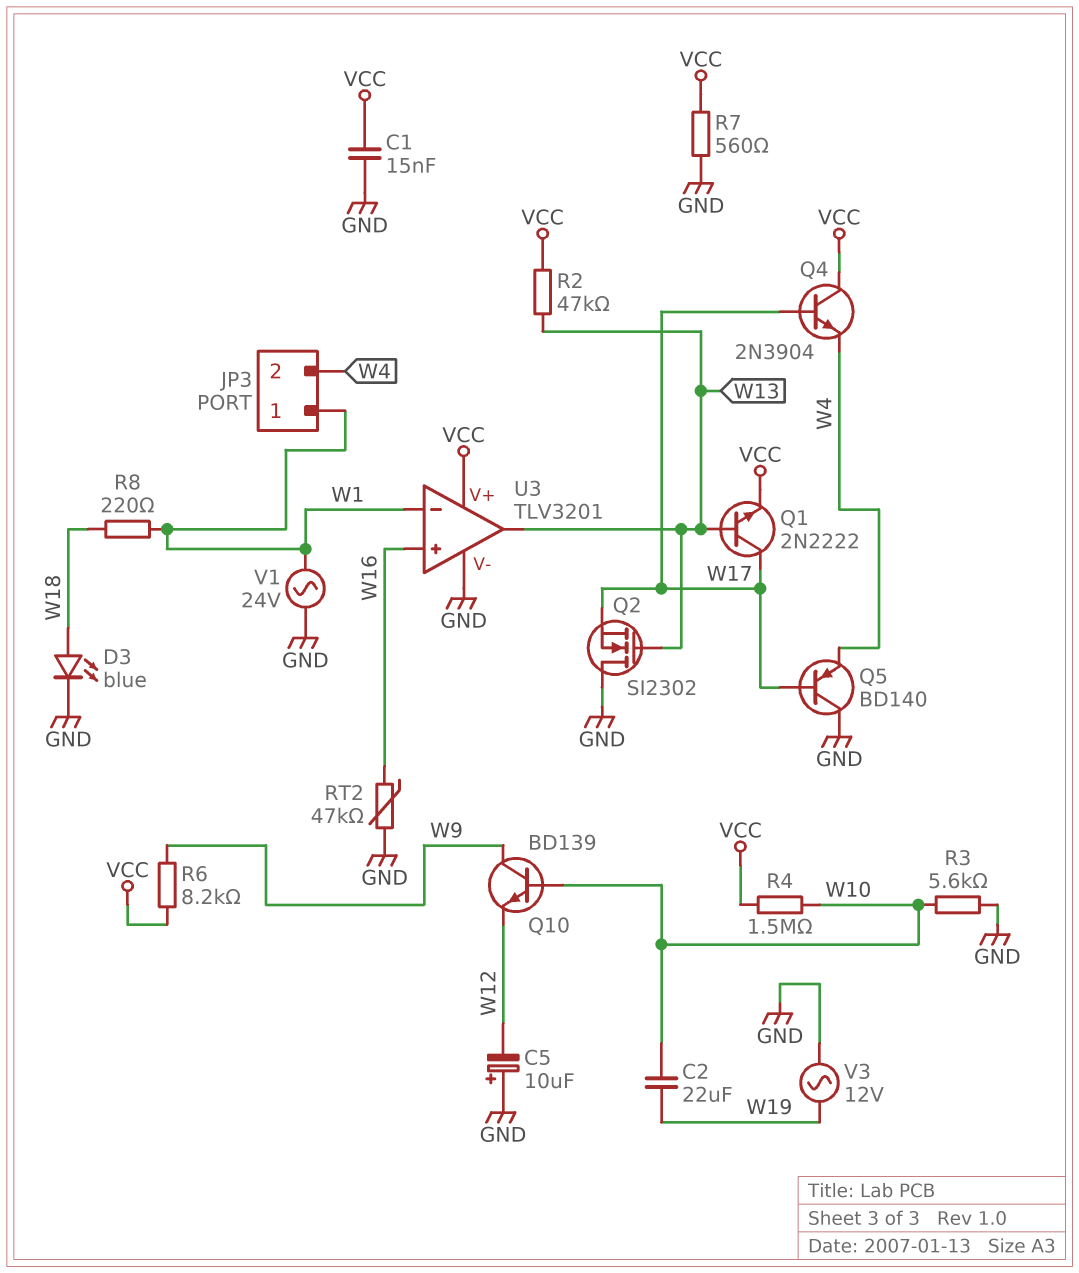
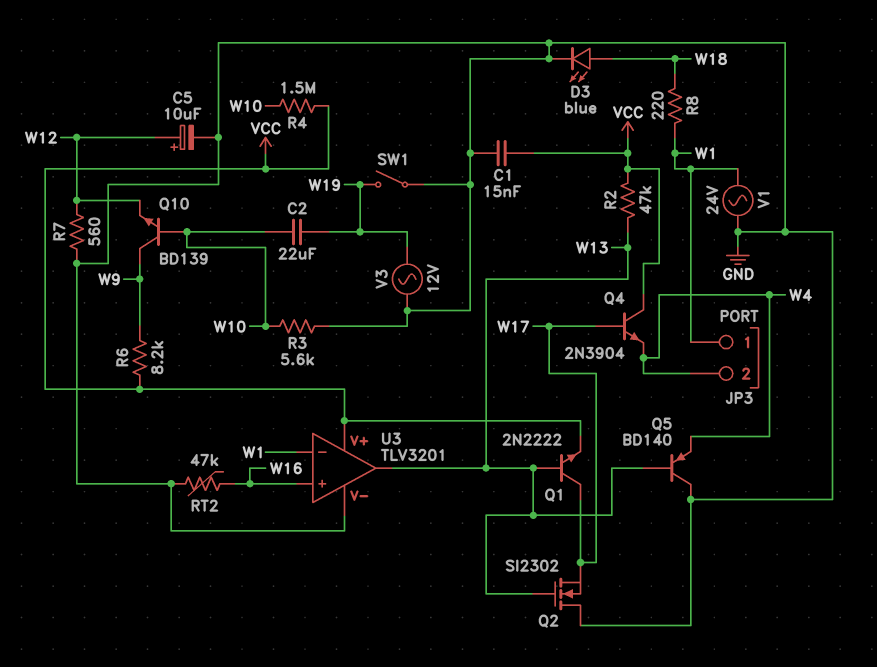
C5: 10uF (plus GND, minus W12) -> 10uF (plus W12, minus GND)
Q5: PNP BD140 (B W17, C GND, E W4) -> PNP BD140 (B W13, C GND, E W4)
R7: 560 (GND, VCC) -> 560 (GND, W12)
SW1: none -> switch (GND, W19)

